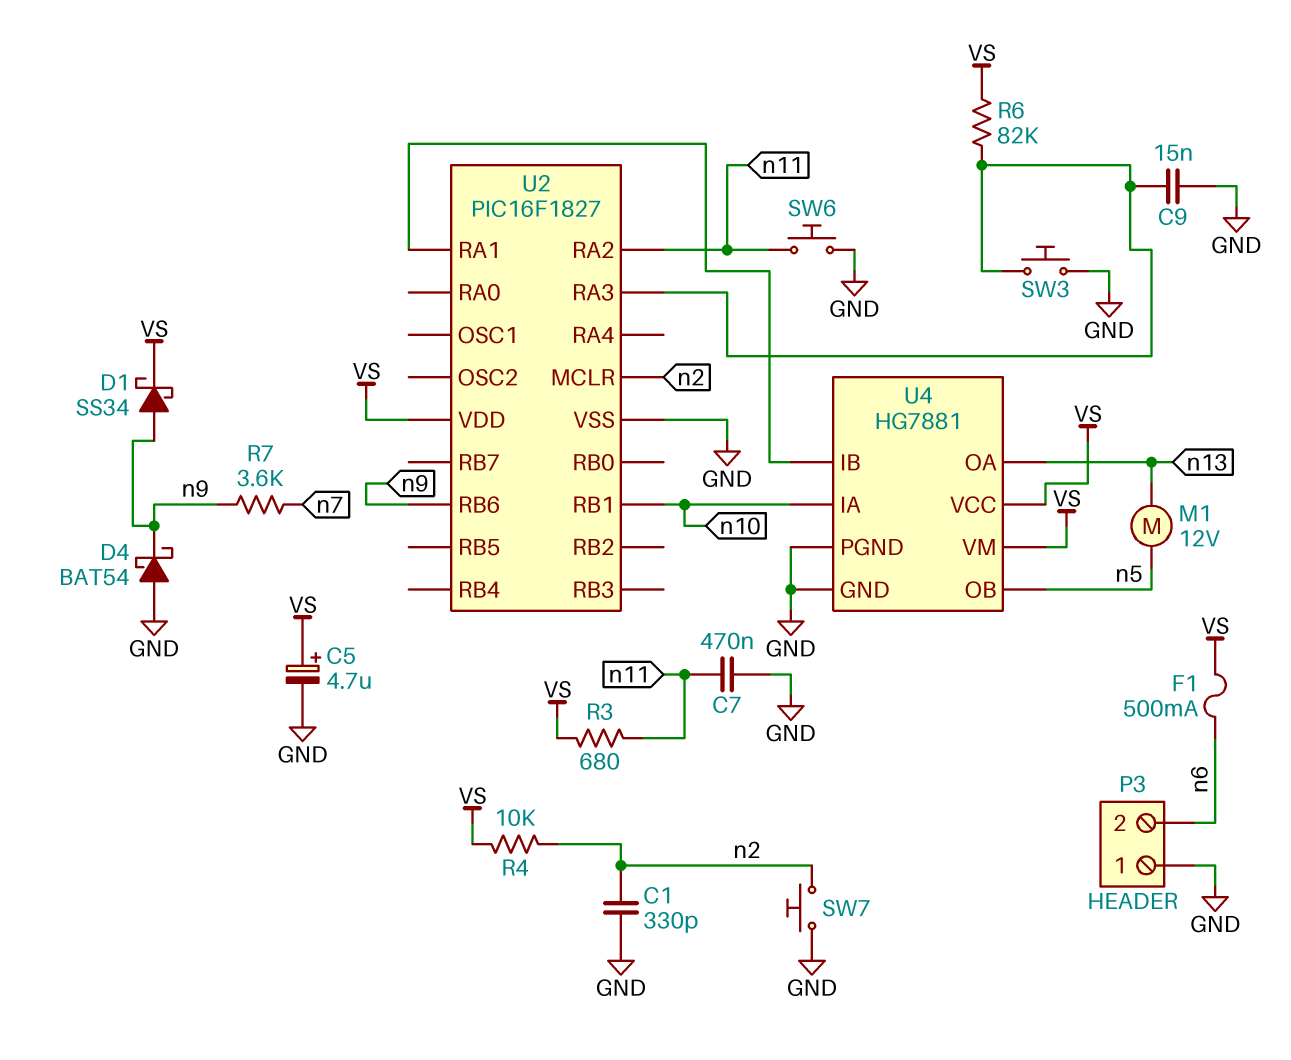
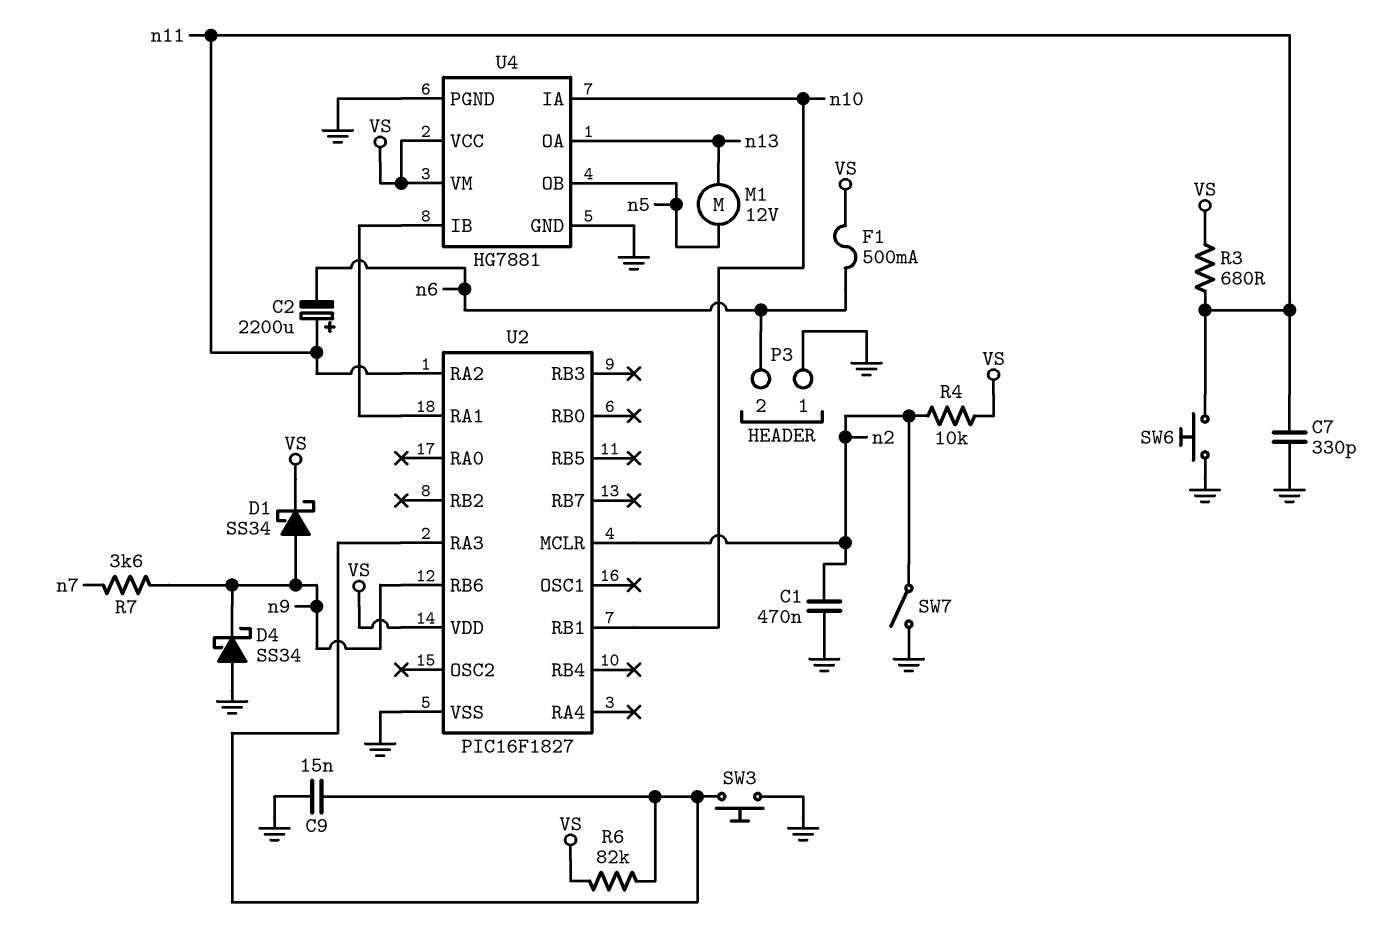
C1: 330pF (GND, n2) -> 470nF (GND, n2)
C2: none -> 2200uF (plus n11, minus n6)
C5: 4.7uF (plus VS, minus GND) -> none
C7: 470nF (GND, n11) -> 330pF (GND, n11)
D4: schottky BAT54 (A GND, K n9) -> schottky SS34 (A GND, K n9)
SW7: button (GND, n2) -> switch (GND, n2)

